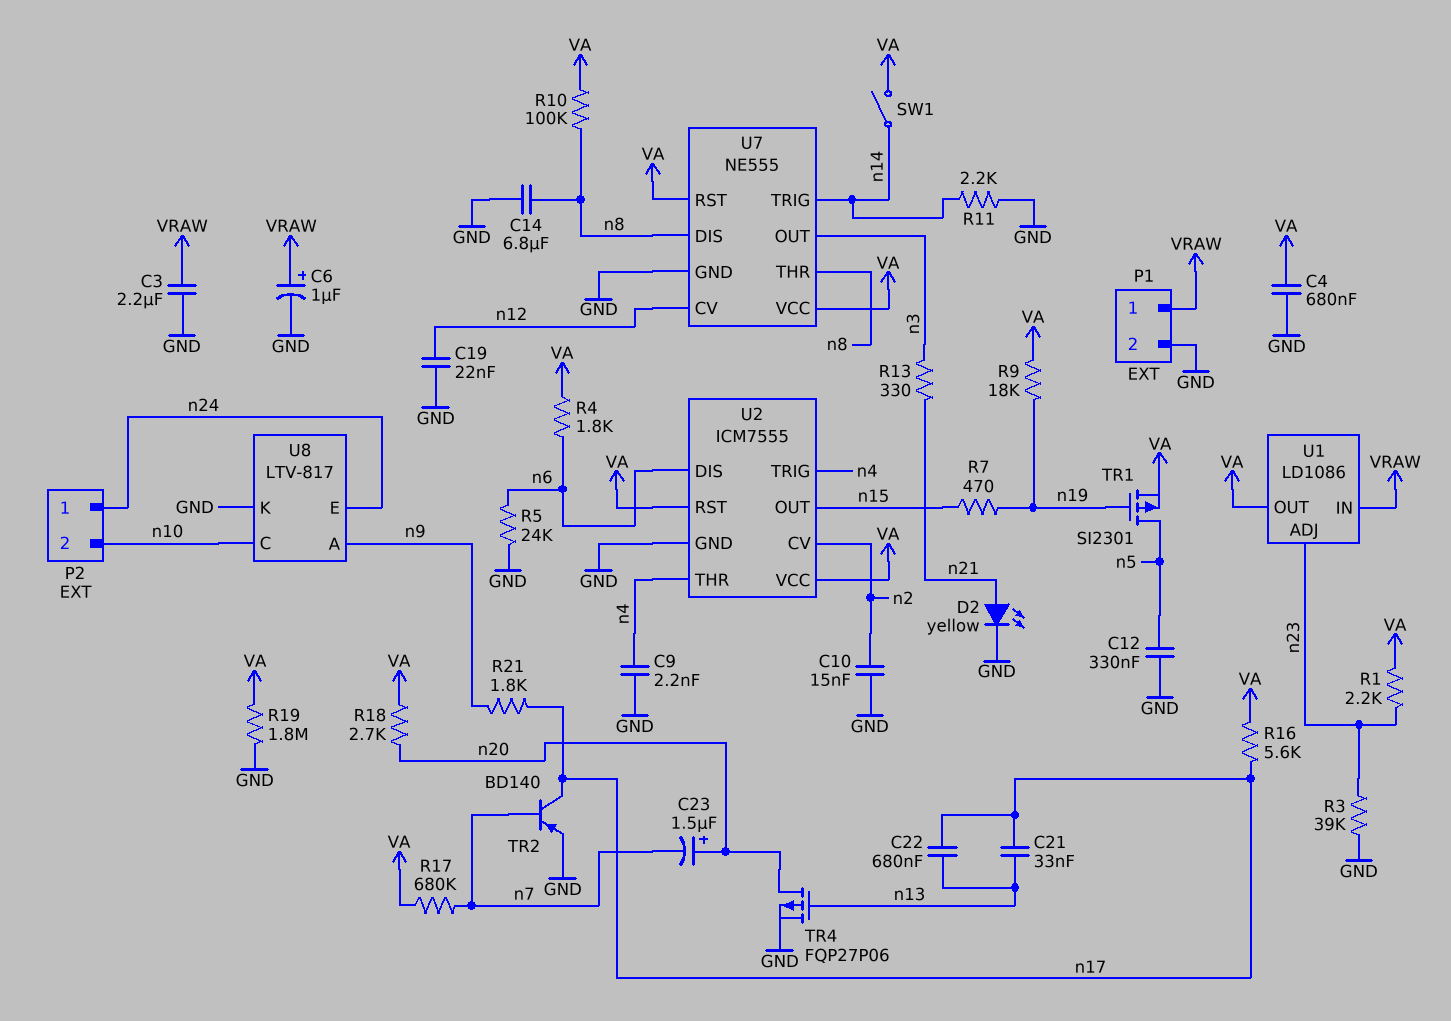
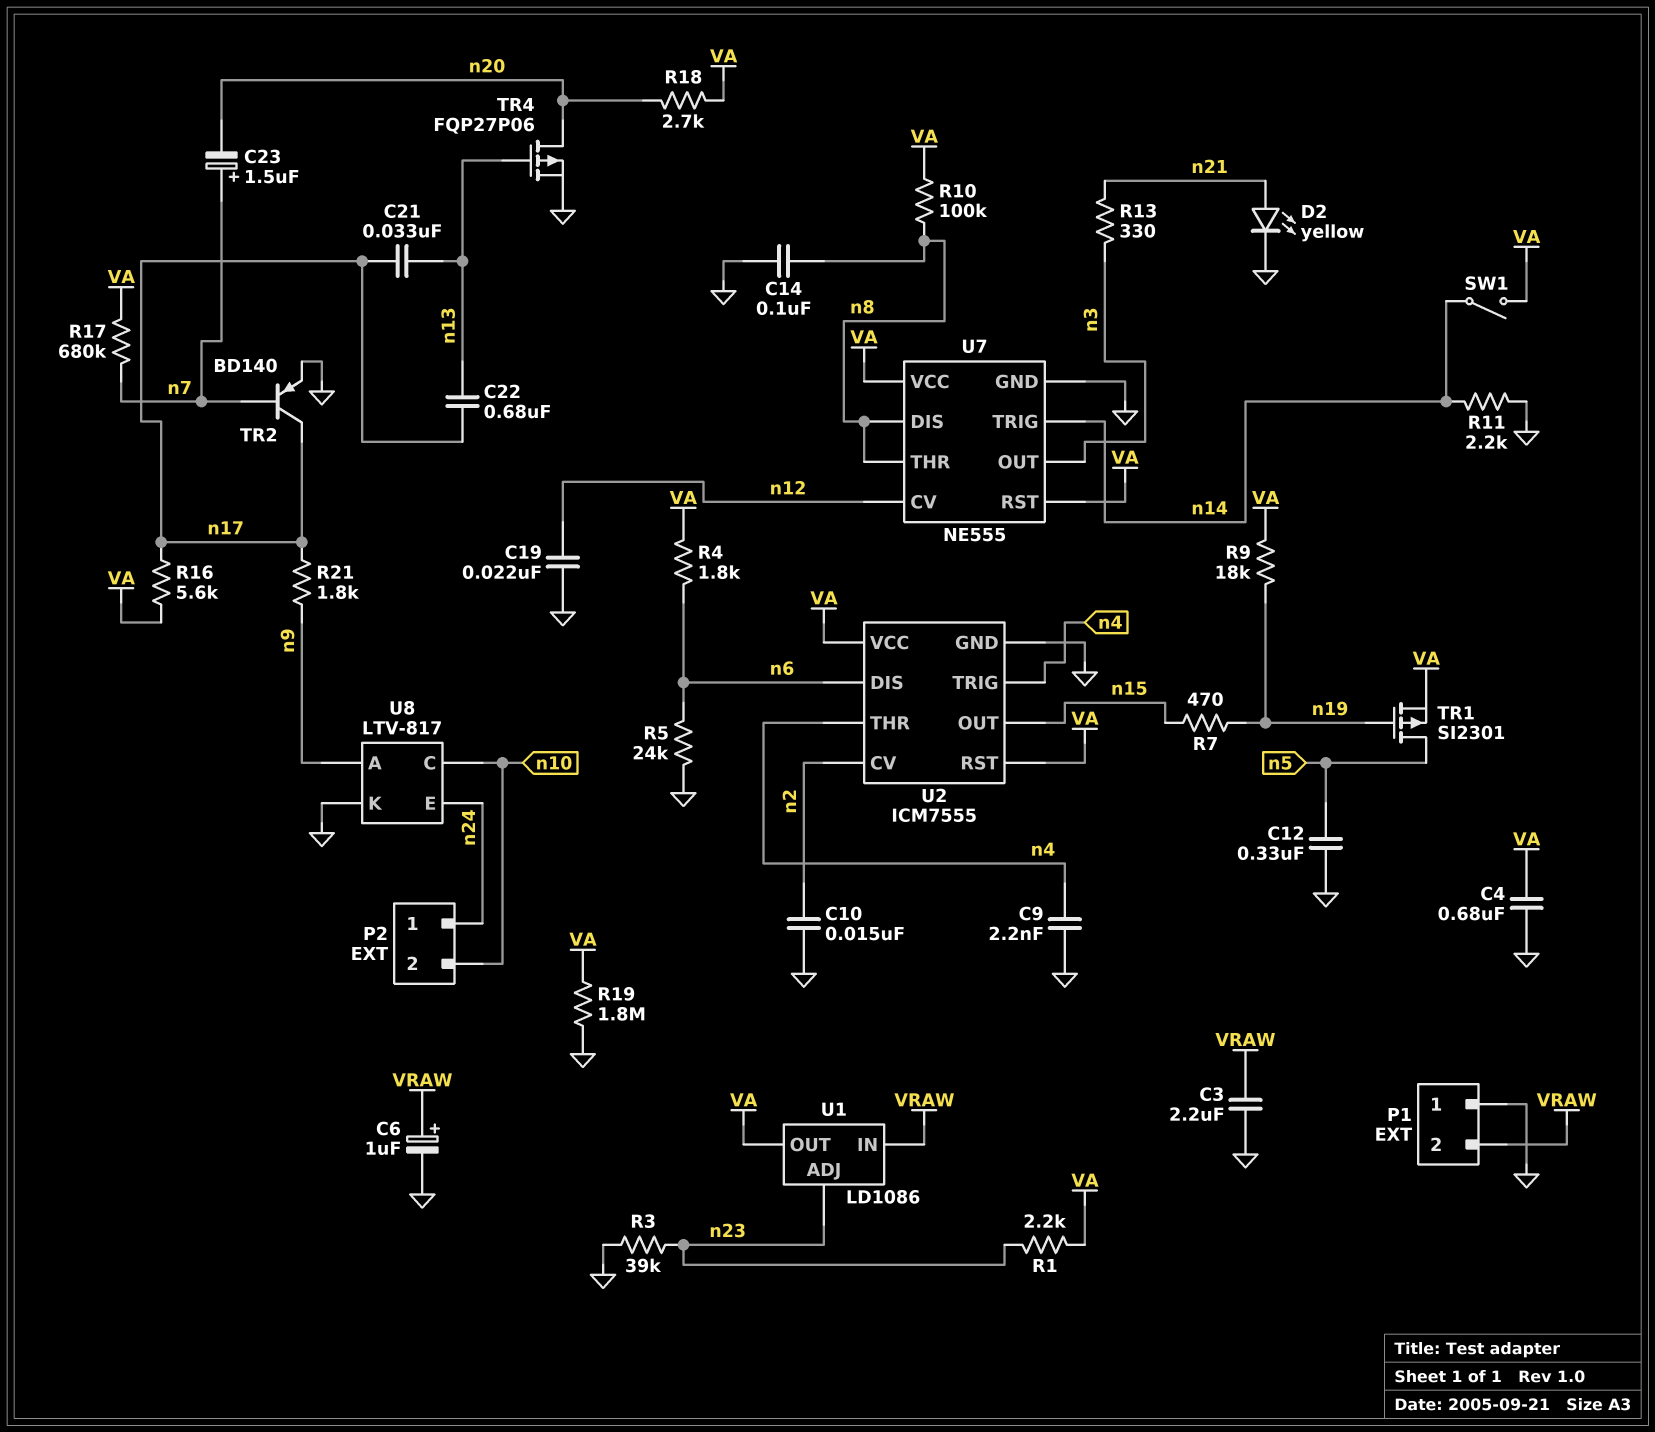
C14: 6.8uF (GND, n8) -> 100nF (GND, n8)
C23: 1.5uF (plus n20, minus n7) -> 1.5uF (plus n7, minus n20)
P1 pin 1: VRAW -> GND
P1 pin 2: GND -> VRAW

